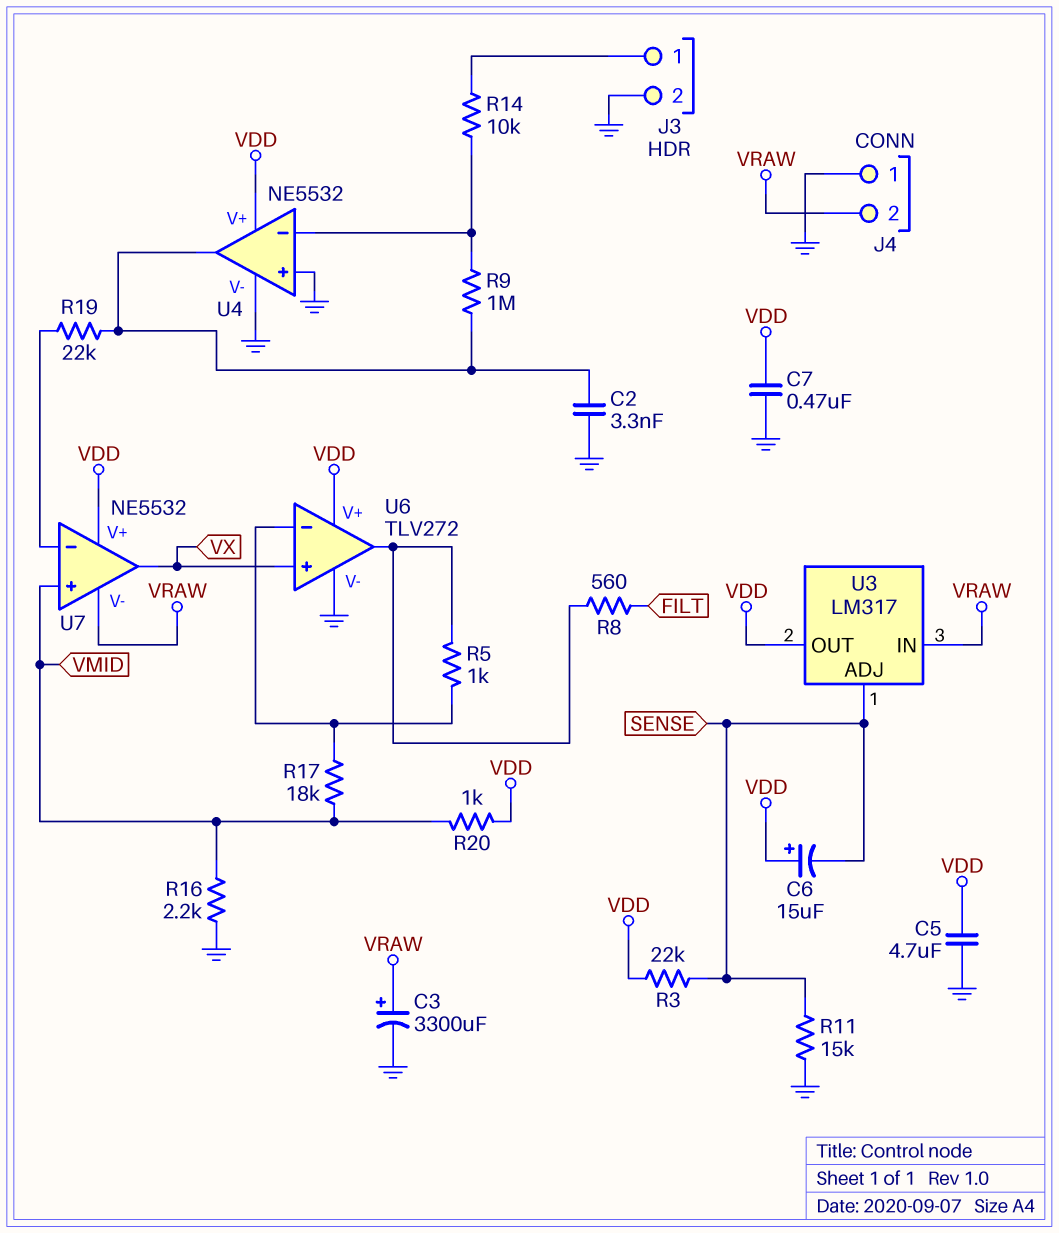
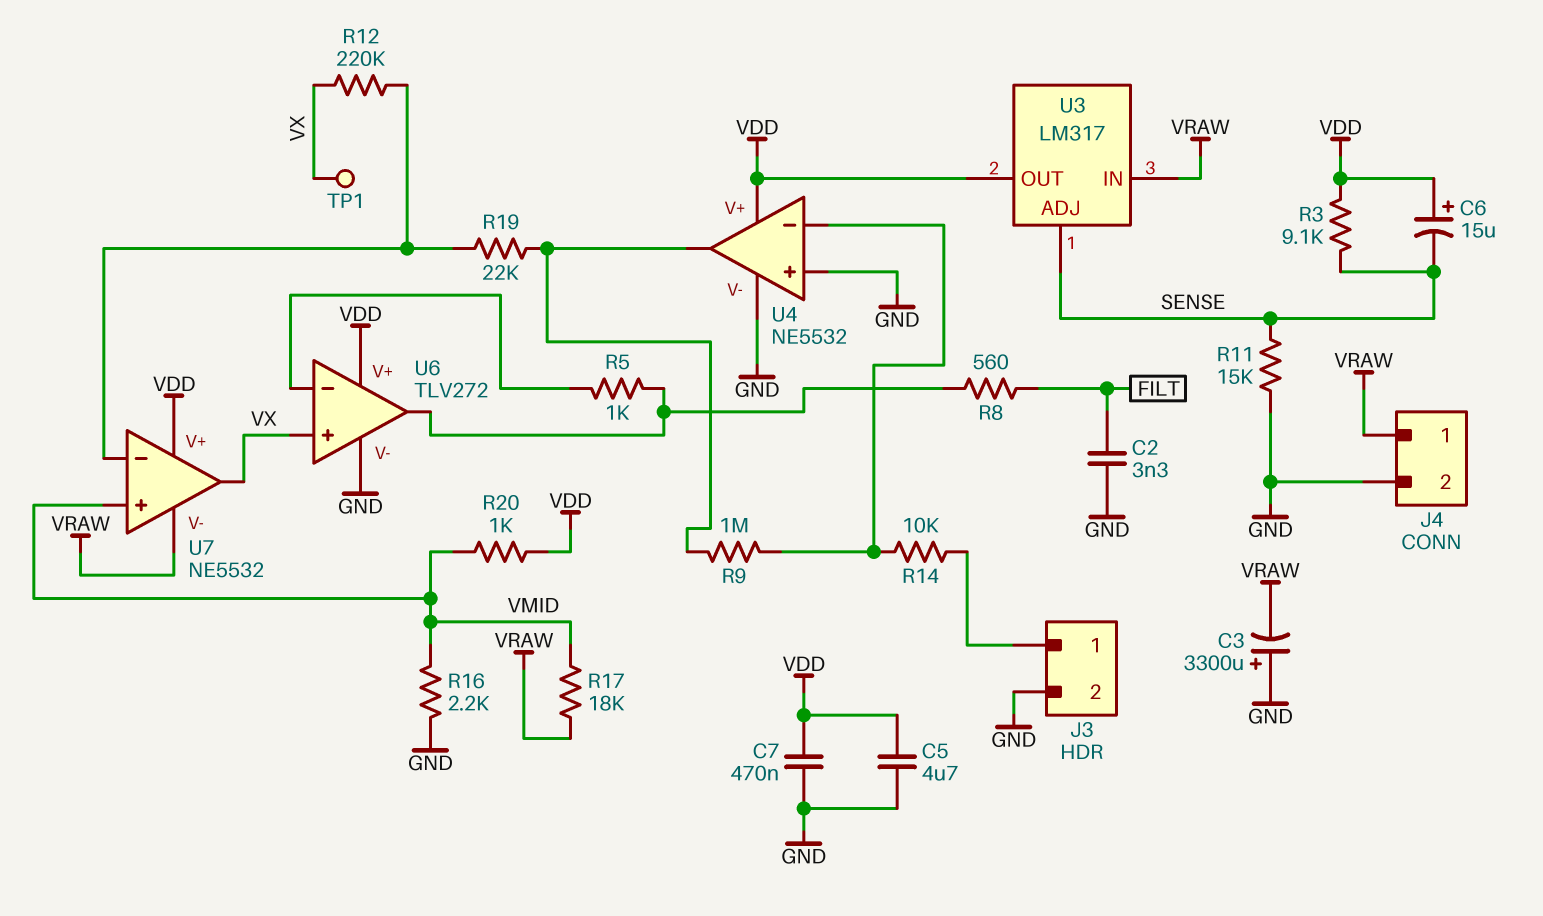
C2: 3.3nF (GND, U4/out) -> 3.3nF (FILT, GND)
C3: 3300uF (plus VRAW, minus GND) -> 3300uF (plus GND, minus VRAW)
J4 pin 1: GND -> VRAW
J4 pin 2: VRAW -> GND
R3: 22k (SENSE, VDD) -> 9.1k (SENSE, VDD)
R12: none -> 220k (U7/in-, VX)
R17: 18k (U6/in-, VMID) -> 18k (VMID, VRAW)
TP1: none -> test point (VX)

